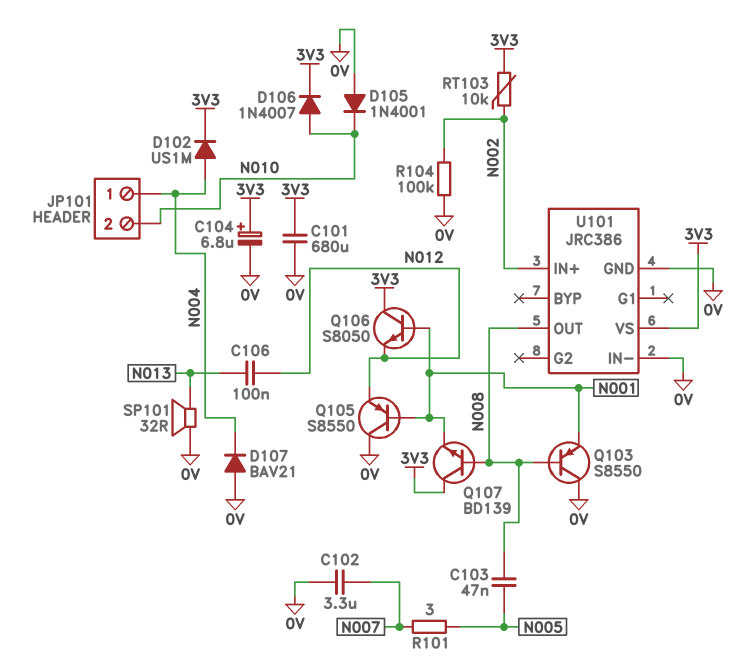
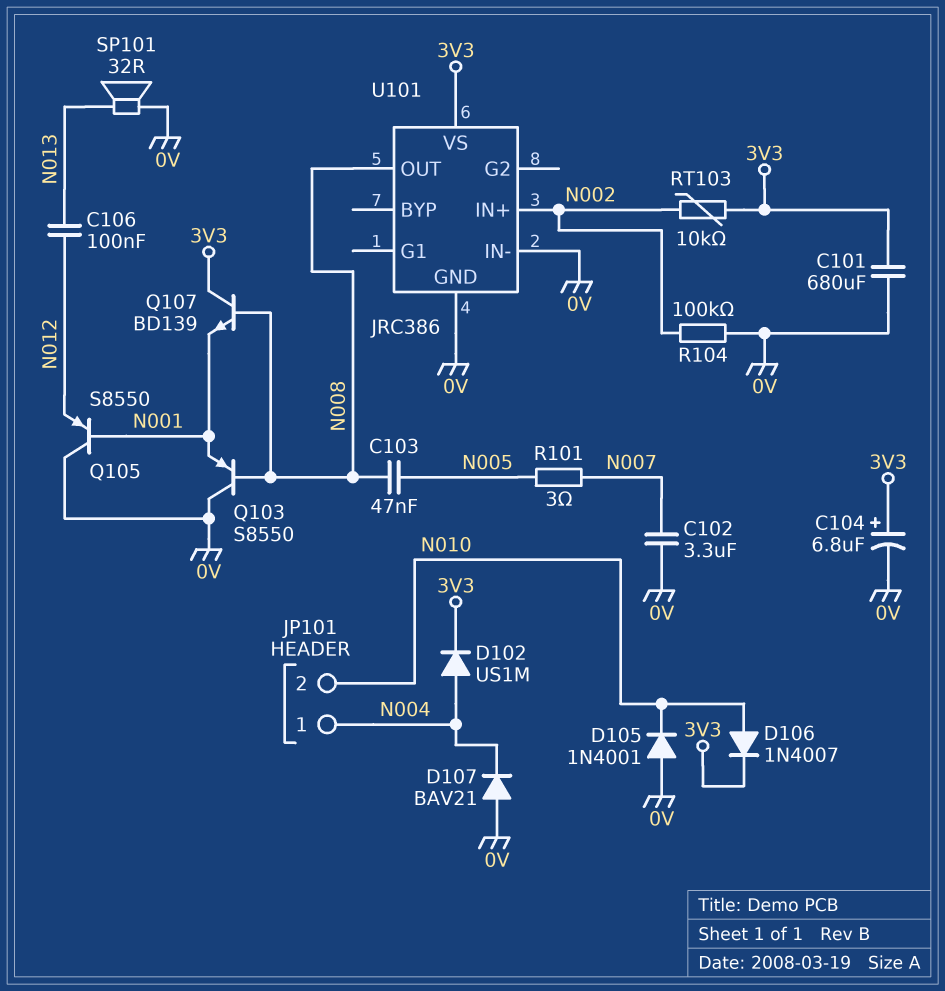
Q106: NPN S8050 (B N001, C 3V3, E N012) -> none

